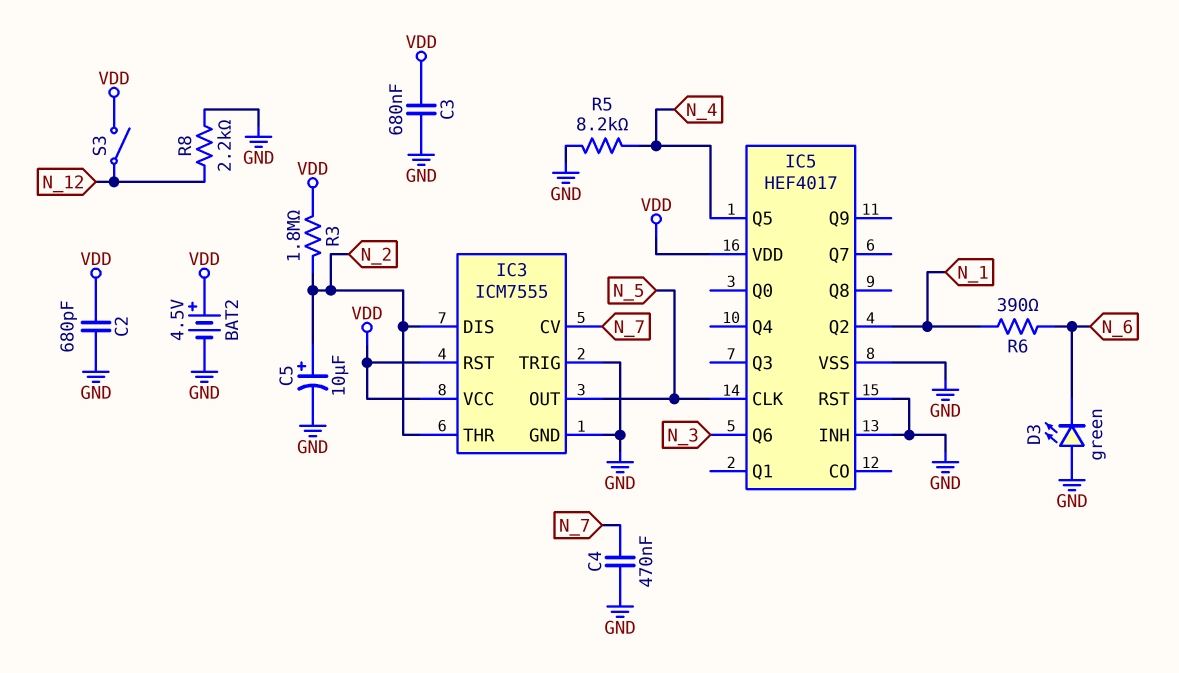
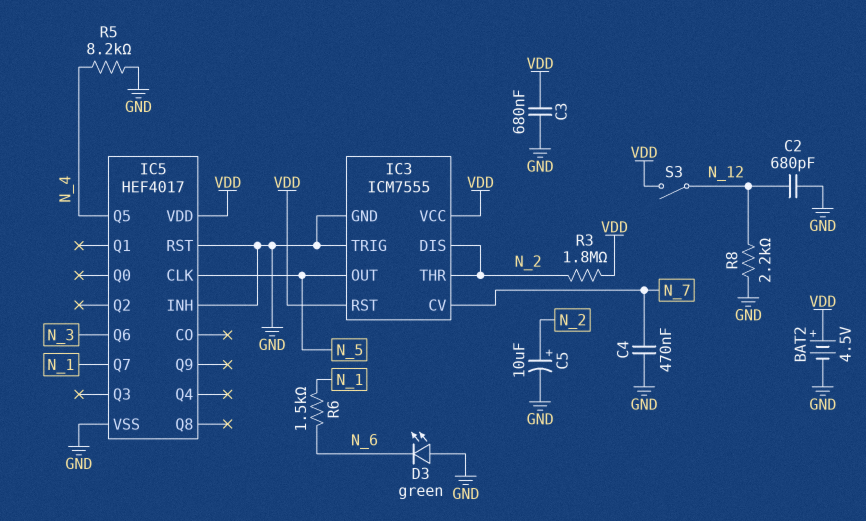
C2: 680pF (GND, VDD) -> 680pF (GND, N_12)
IC5 pin Q2: N_1 -> none
IC5 pin Q7: none -> N_1
R6: 390 (N_1, N_6) -> 1.5k (N_1, N_6)

